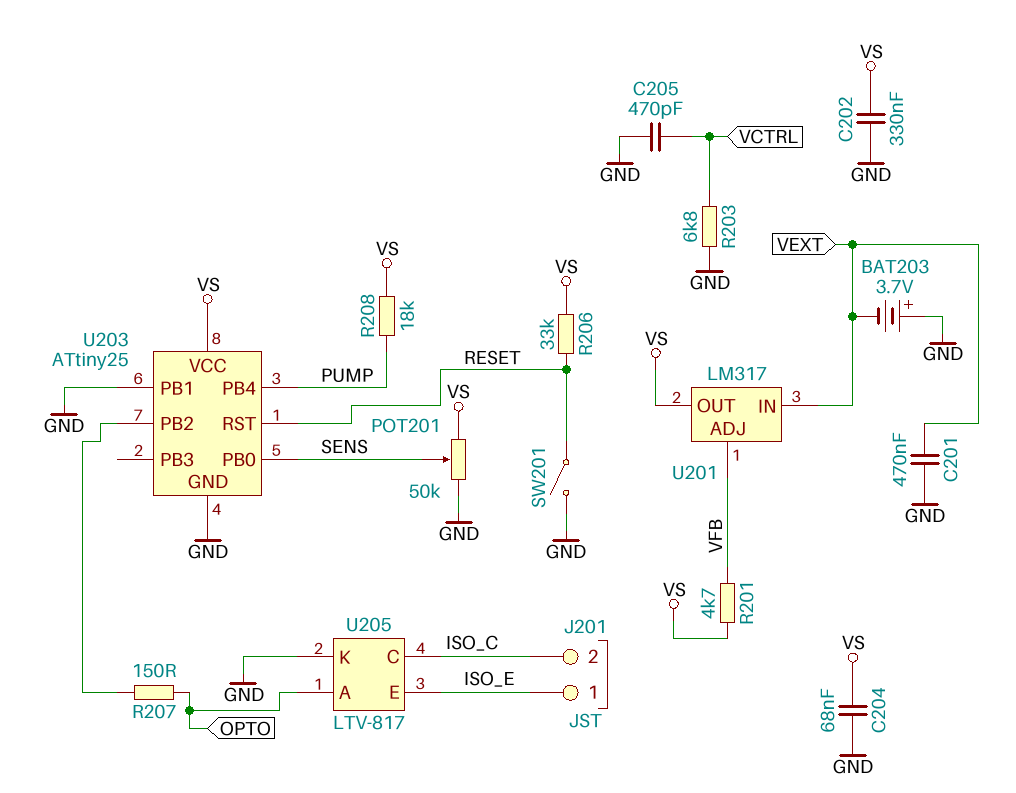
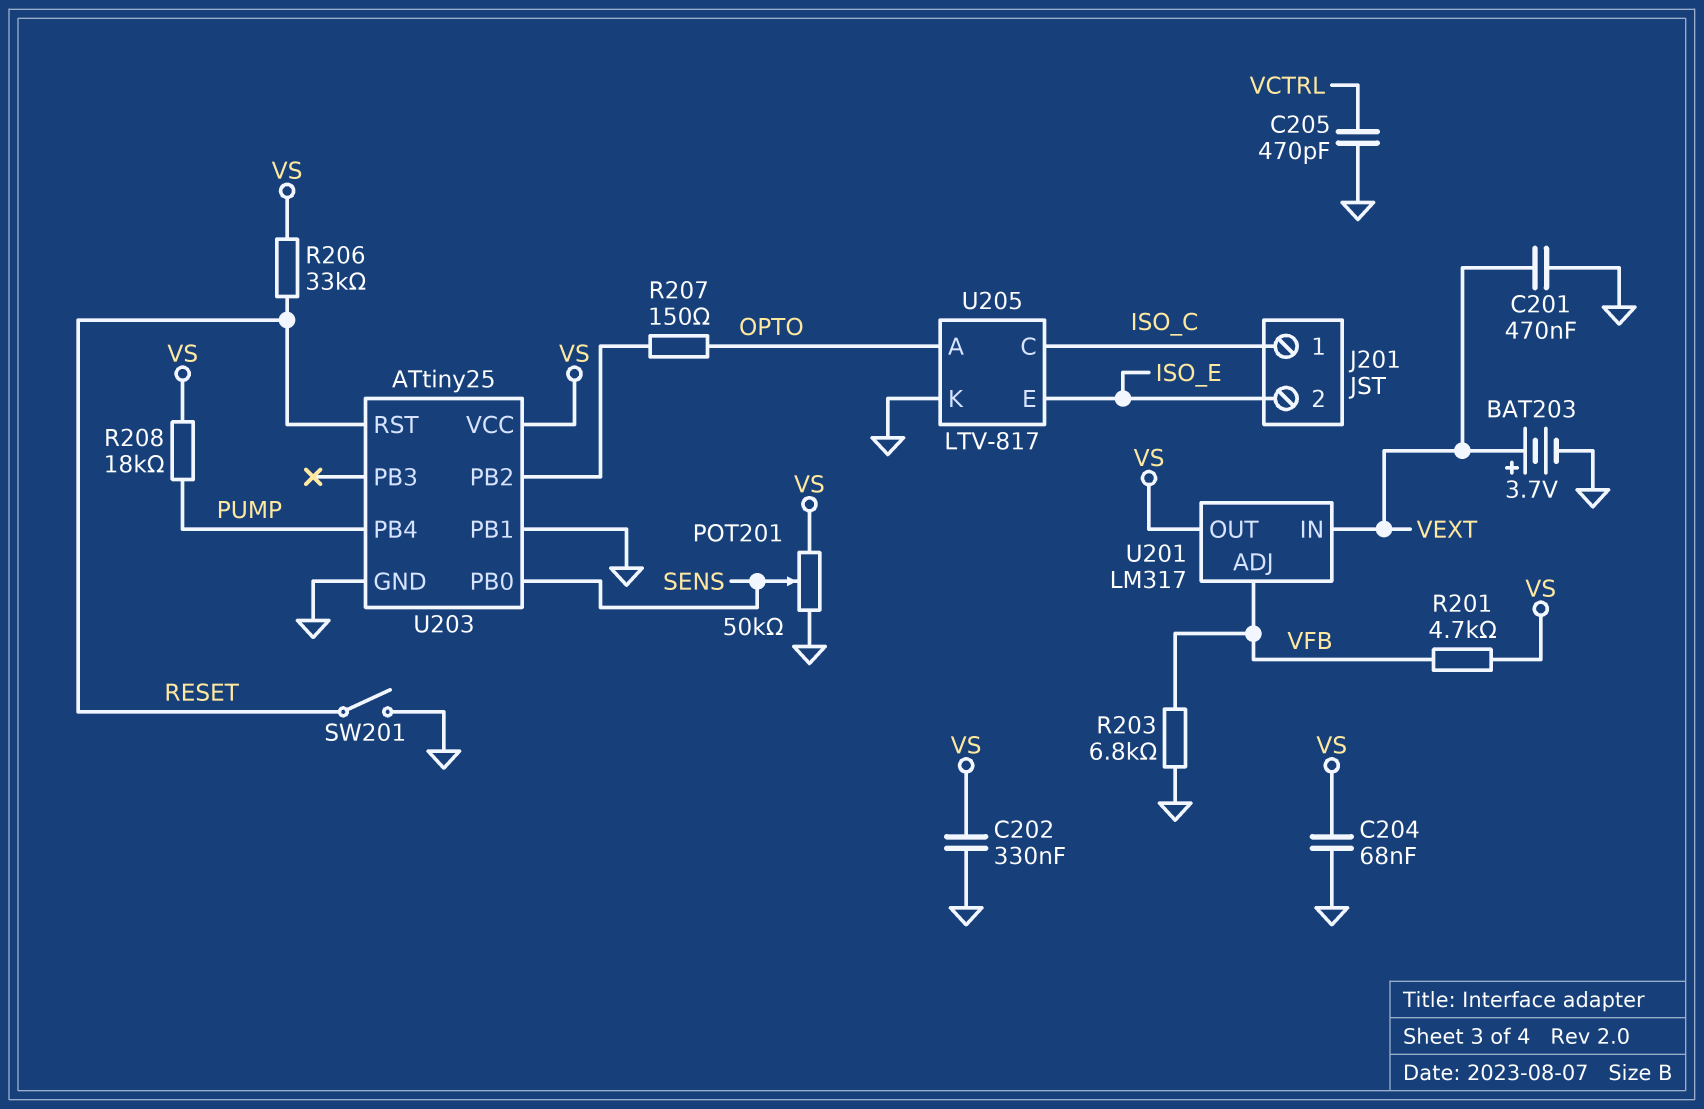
BAT203: 3.7V (plus GND, minus VEXT) -> 3.7V (plus VEXT, minus GND)
J201 pin 1: ISO_E -> ISO_C
J201 pin 2: ISO_C -> ISO_E
R203: 6.8k (GND, VCTRL) -> 6.8k (GND, VFB)

